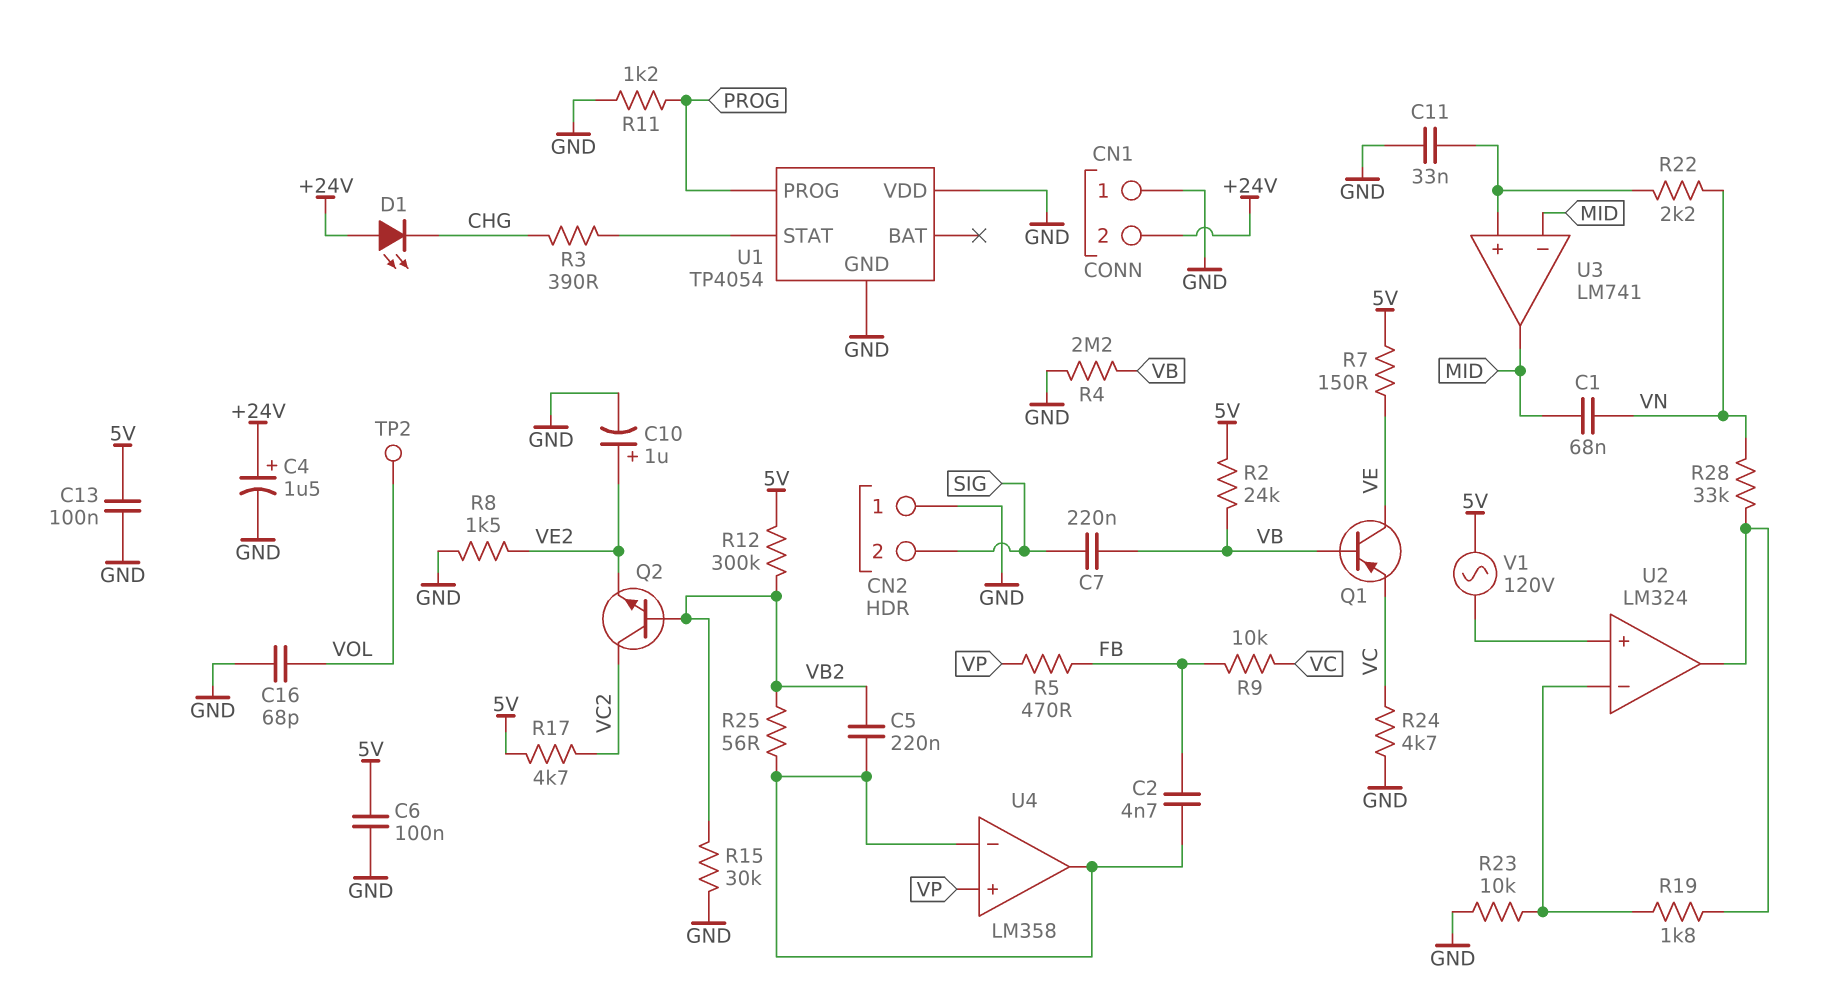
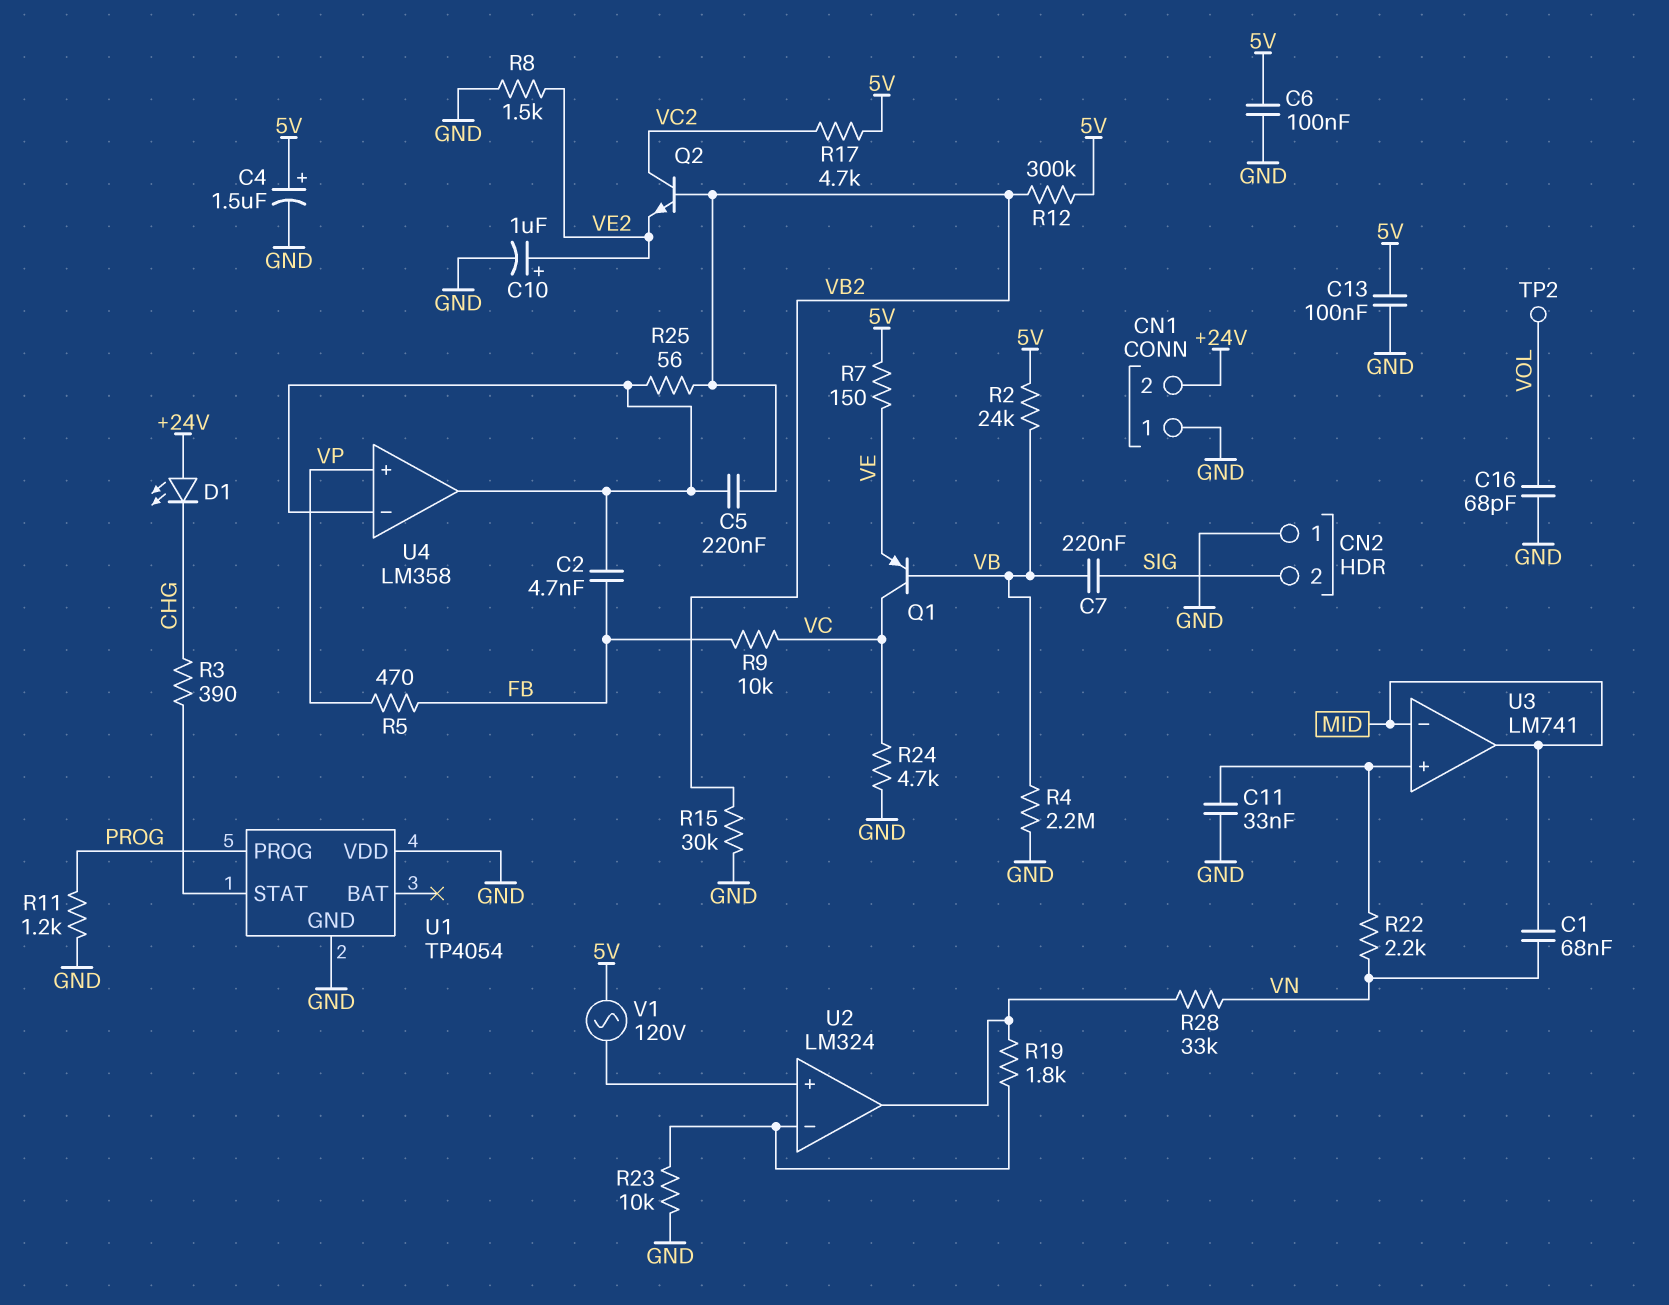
C4: 1.5uF (plus +24V, minus GND) -> 1.5uF (plus 5V, minus GND)
Q1: PNP (B VB, C VE, E VC) -> PNP (B VB, C VC, E VE)

